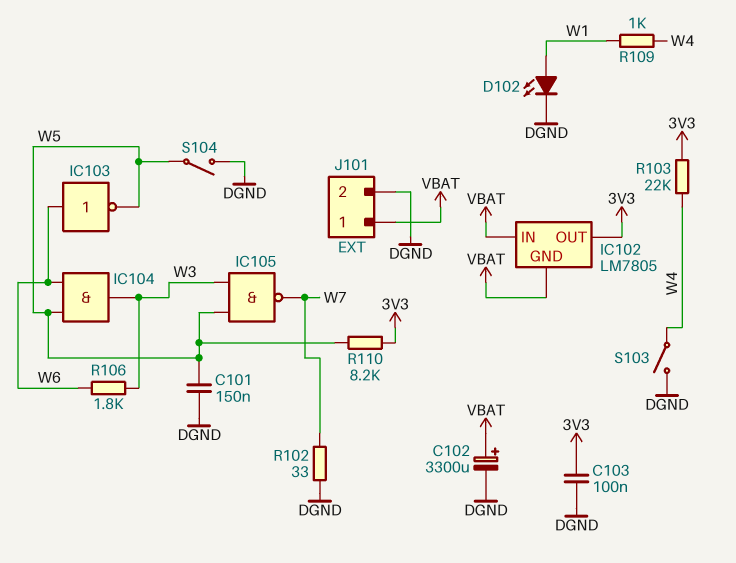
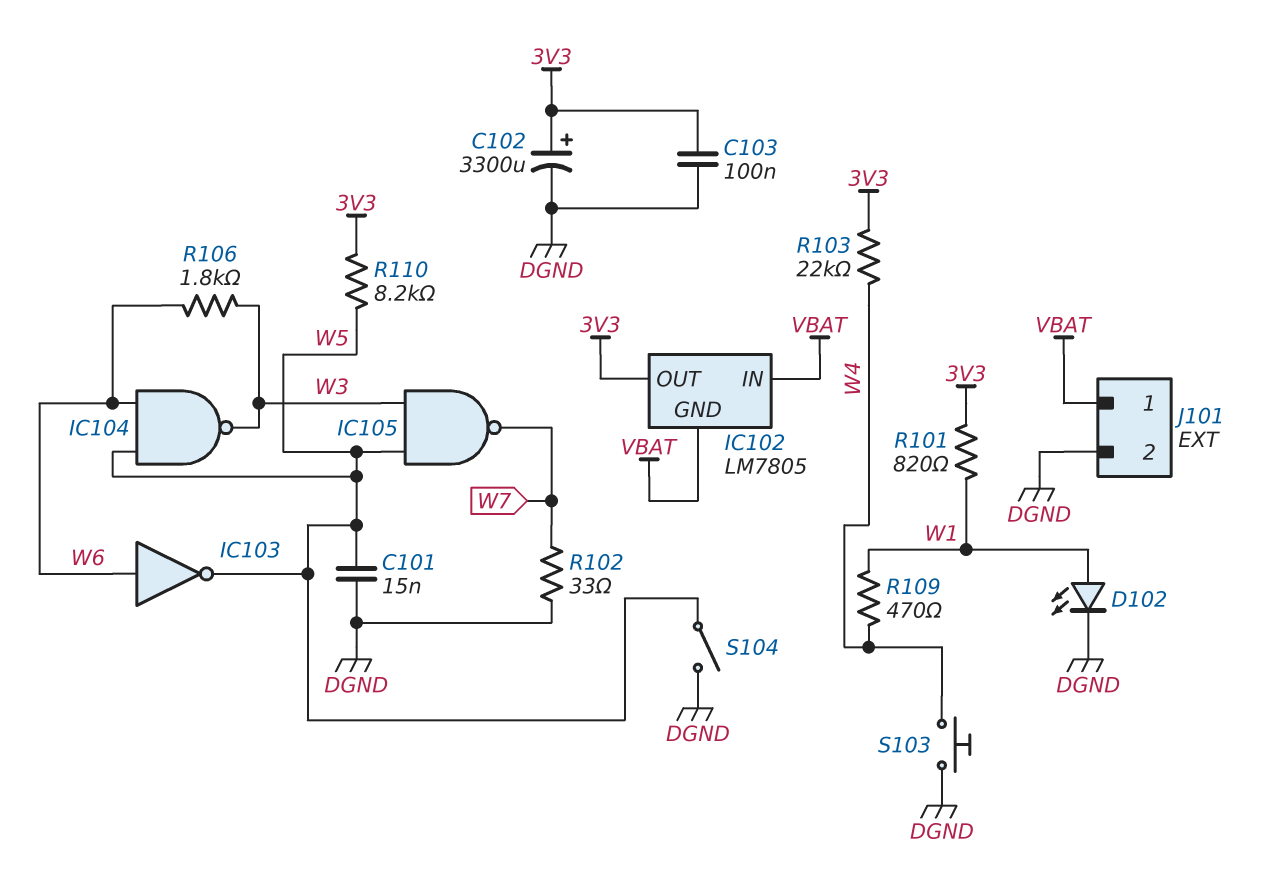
C101: 150nF (DGND, W5) -> 15nF (DGND, W5)
C102: 3300uF (plus VBAT, minus DGND) -> 3300uF (plus 3V3, minus DGND)
IC104: AND (in W5, in W6, out W3) -> NAND (in W5, in W6, out W3)
R101: none -> 820 (3V3, W1)
R109: 1k (W1, W4) -> 470 (W1, W4)
S103: switch (DGND, W4) -> button (DGND, W4)

